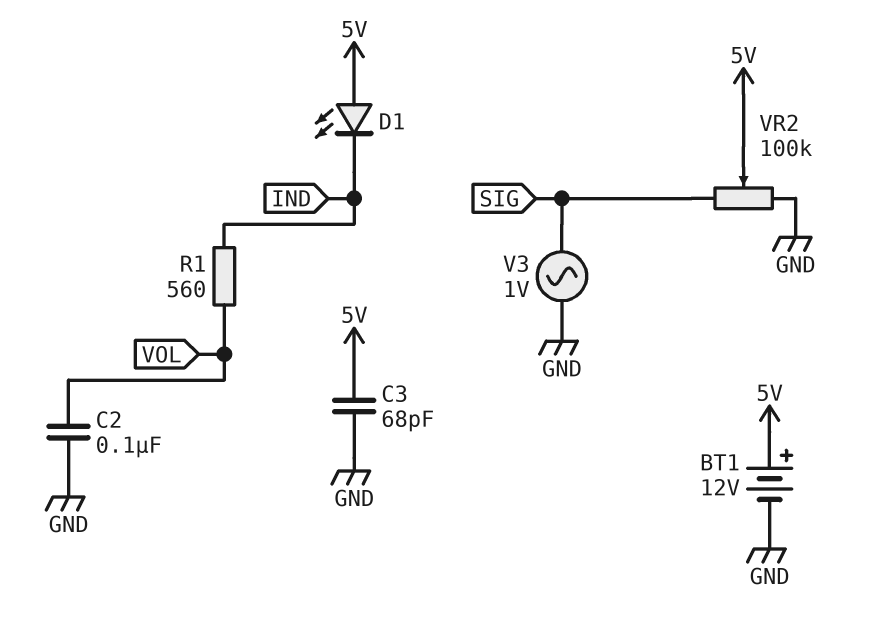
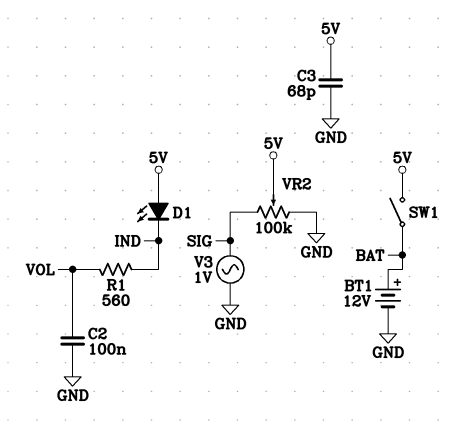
BT1: 12V (plus 5V, minus GND) -> 12V (plus BAT, minus GND)
SW1: none -> switch (5V, BAT)

